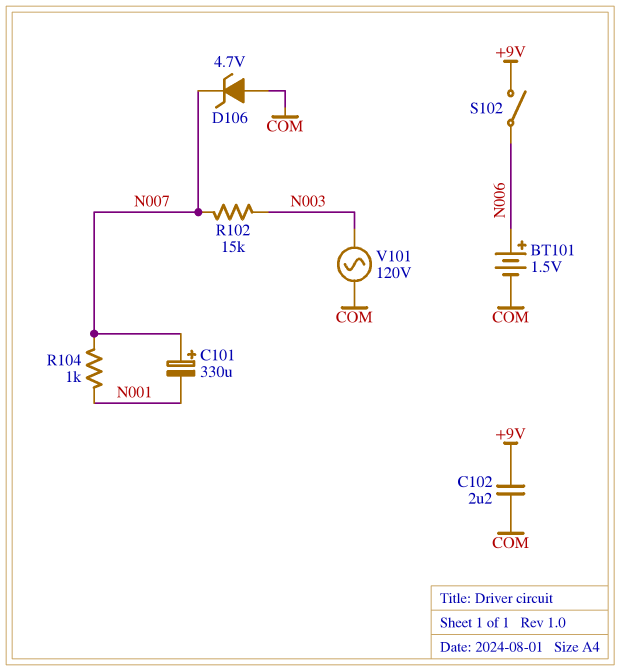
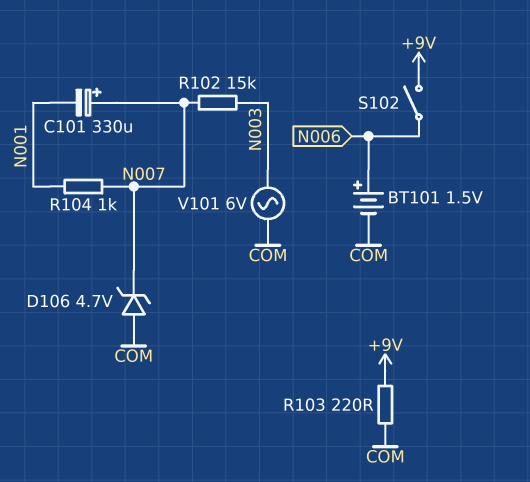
C102: 2.2uF (+9V, COM) -> none
R103: none -> 220 (+9V, COM)
V101: AC 120V (COM, N003) -> AC 6V (COM, N003)

